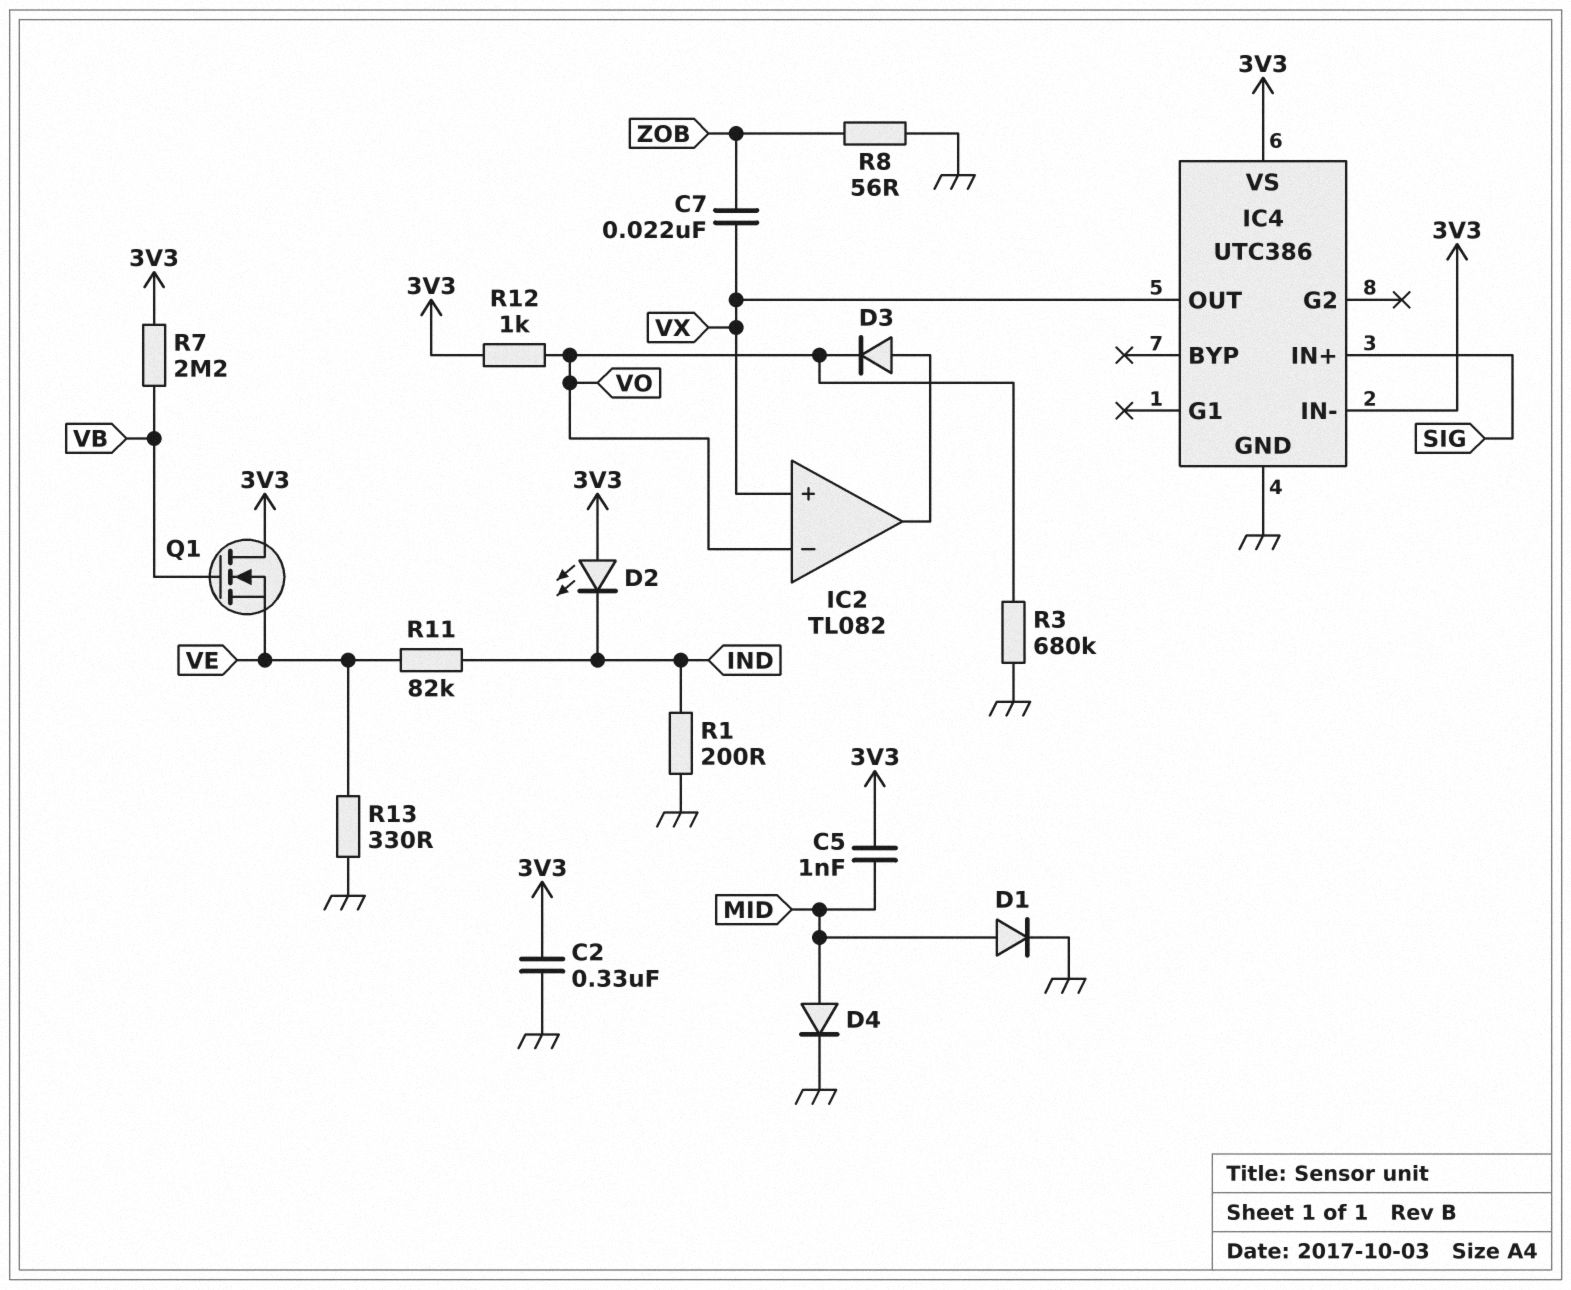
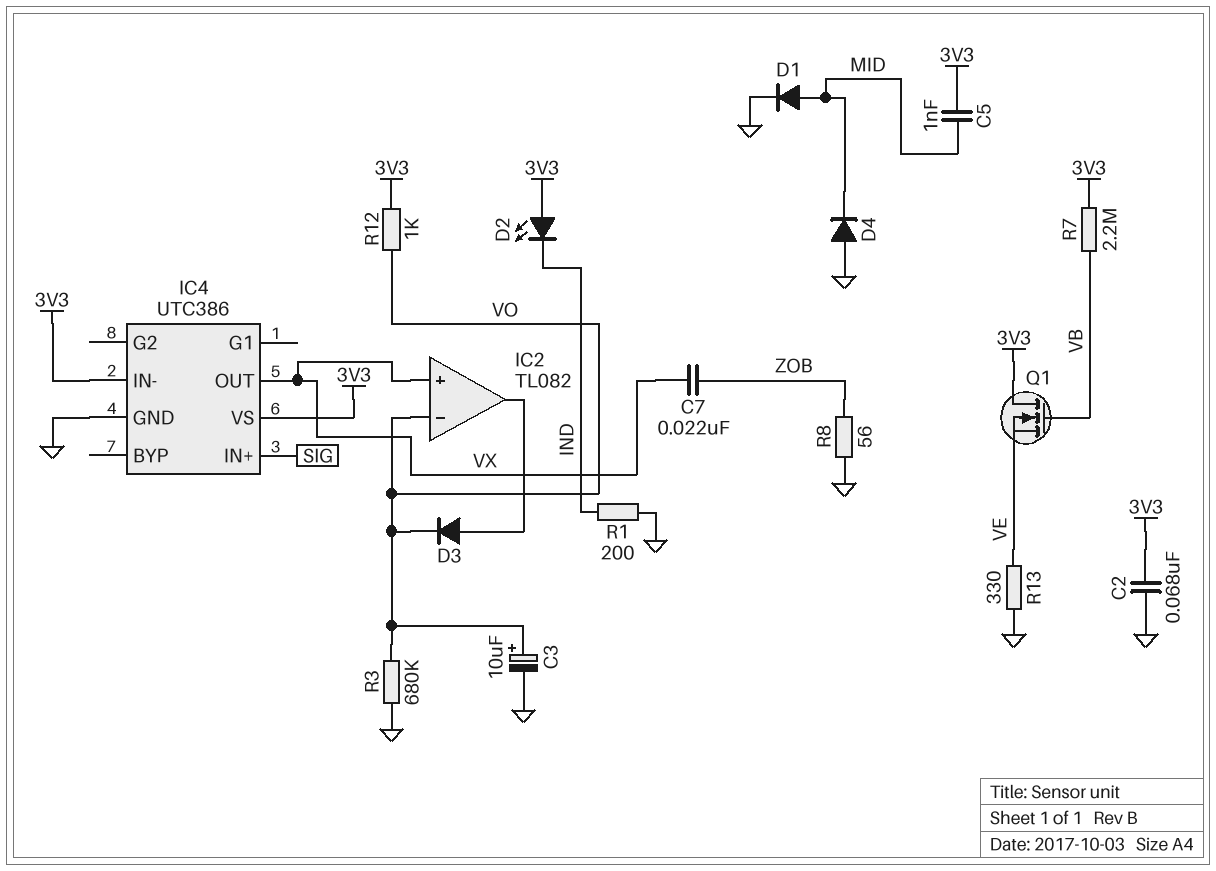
C2: 330nF (3V3, GND) -> 68nF (3V3, GND)
C3: none -> 10uF (plus VO, minus GND)
D4: diode (A MID, K GND) -> diode (A GND, K MID)
R11: 82k (IND, VE) -> none

